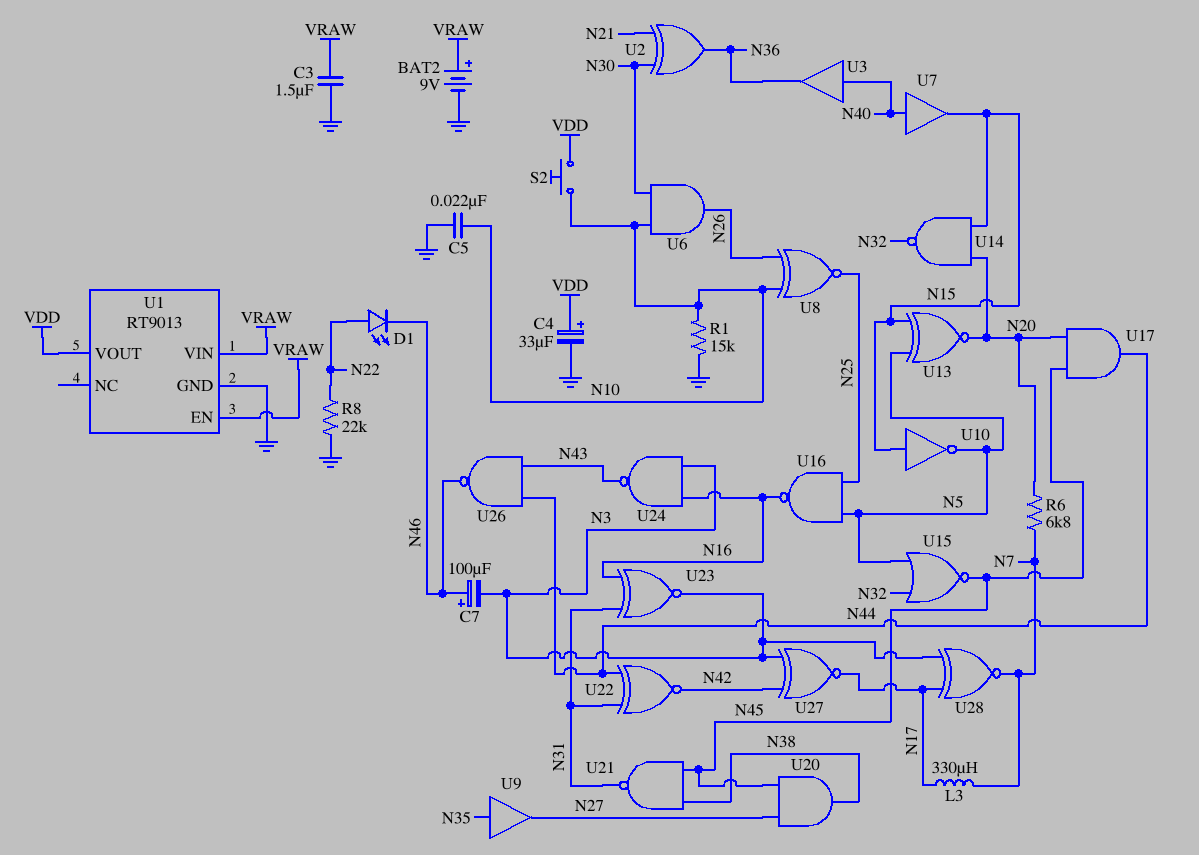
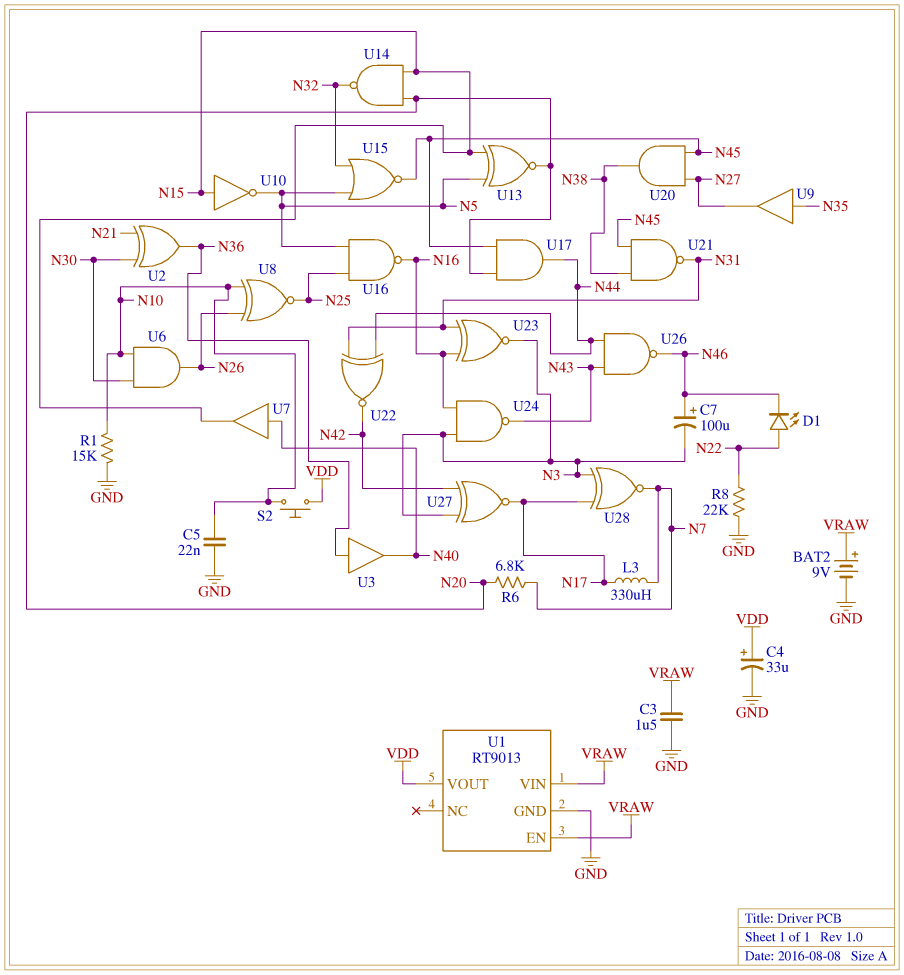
U3: buffer (in N40, out N36) -> buffer (in N36, out N40)

